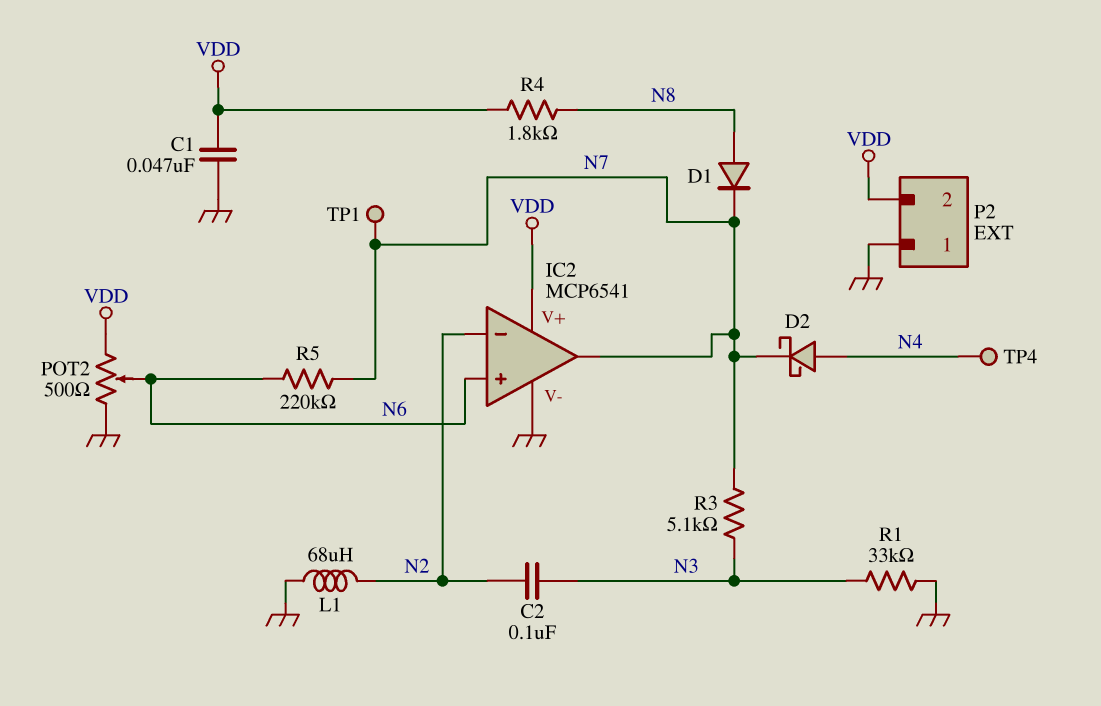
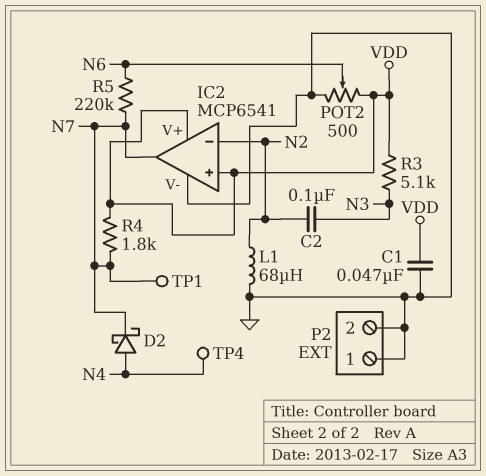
D1: diode (A N8, K N7) -> none
IC2 pin in+: N6 -> VDD
P2 pin 2: VDD -> GND
R1: 33k (GND, N3) -> none
R3: 5.1k (N3, N7) -> 5.1k (N3, VDD)
R4: 1.8k (N8, VDD) -> 1.8k (N7, VDD)

